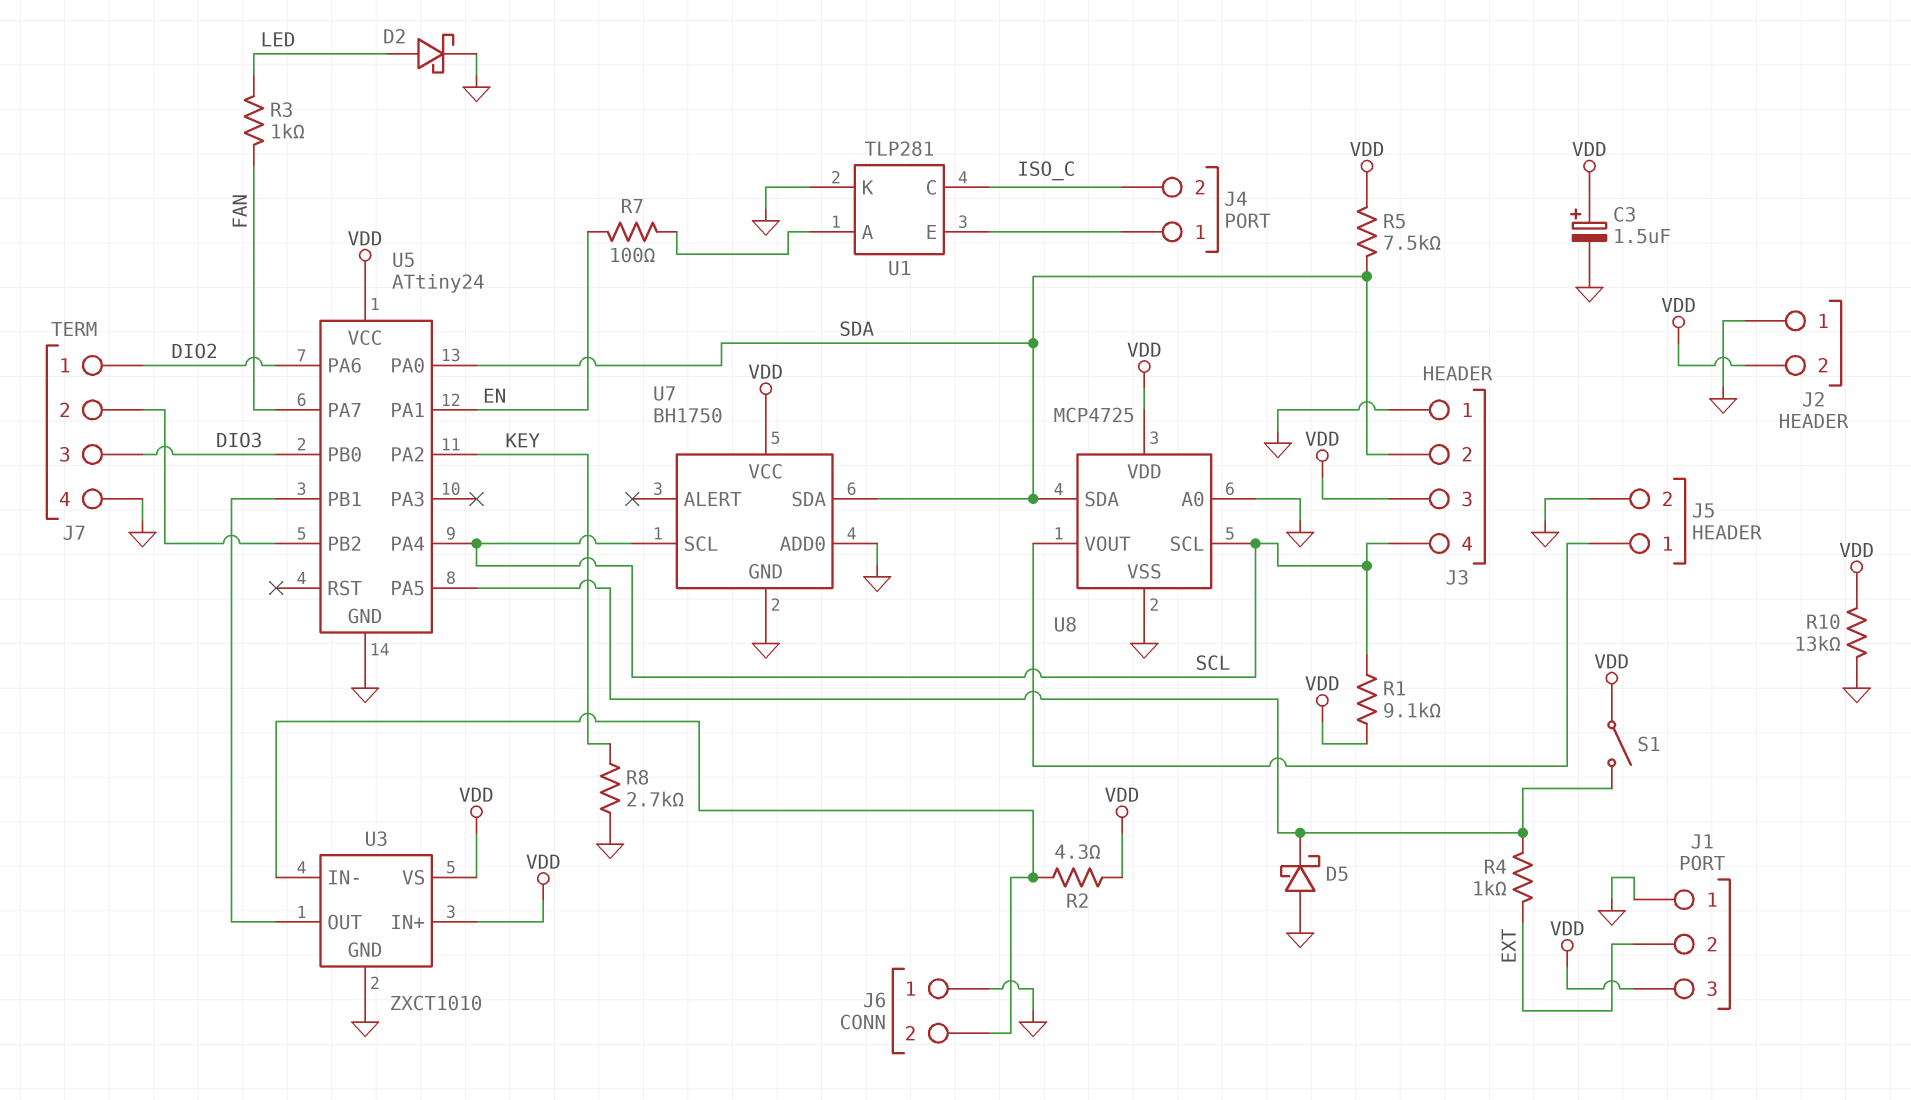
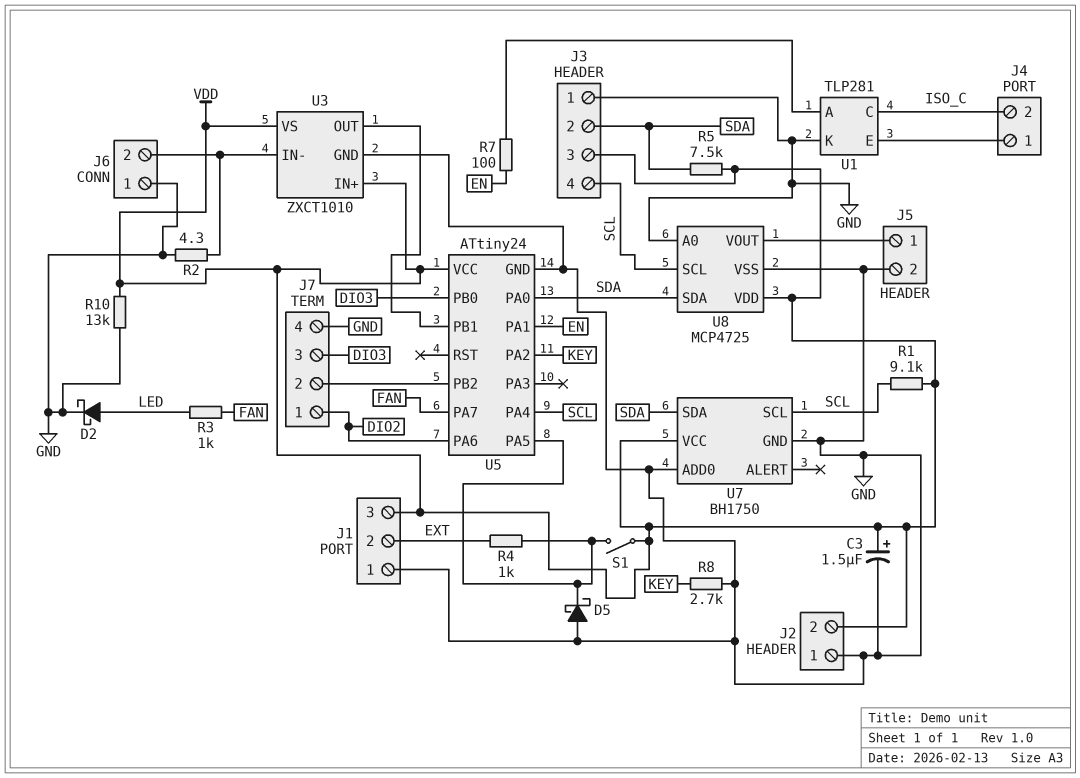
R2: 4.3 (J6/2, VDD) -> 4.3 (GND, J6/2)

